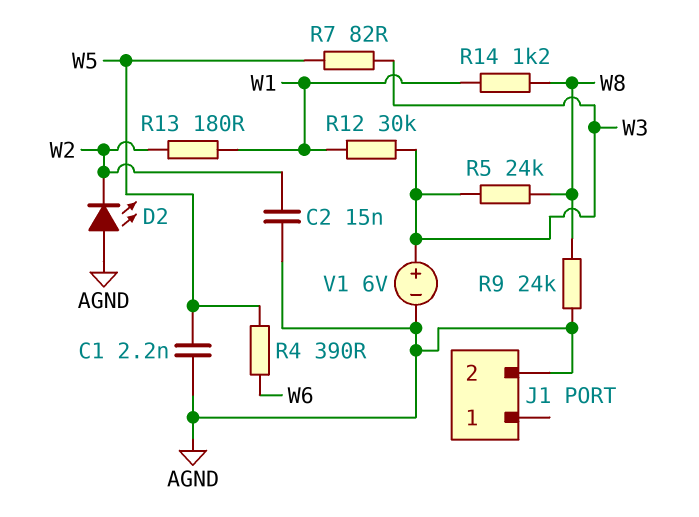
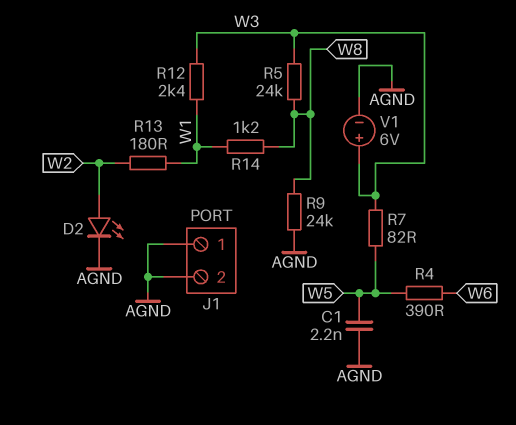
C2: 15nF (AGND, W2) -> none
D2: LED (A AGND, K W2) -> LED (A W2, K AGND)
J1 pin 1: none -> AGND
R12: 30k (W1, W3) -> 2.4k (W1, W3)

